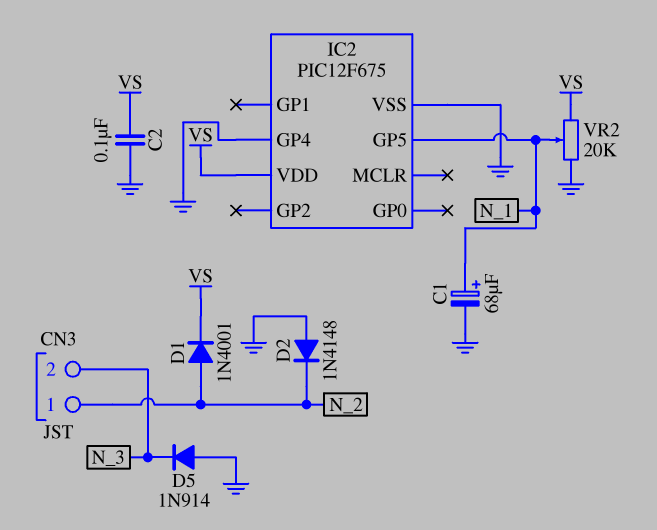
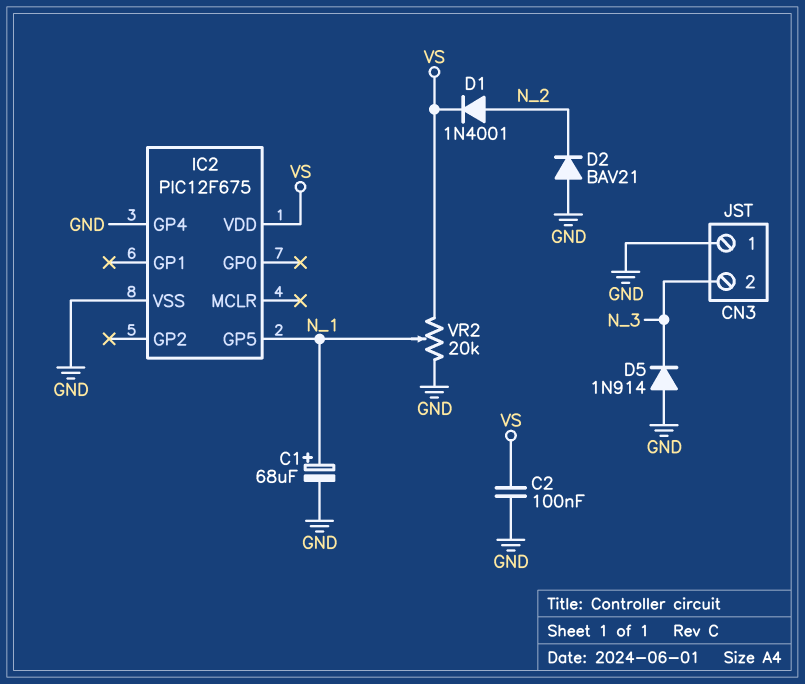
CN3 pin 1: N_2 -> GND
D2: diode 1N4148 (A GND, K N_2) -> diode BAV21 (A GND, K N_2)

